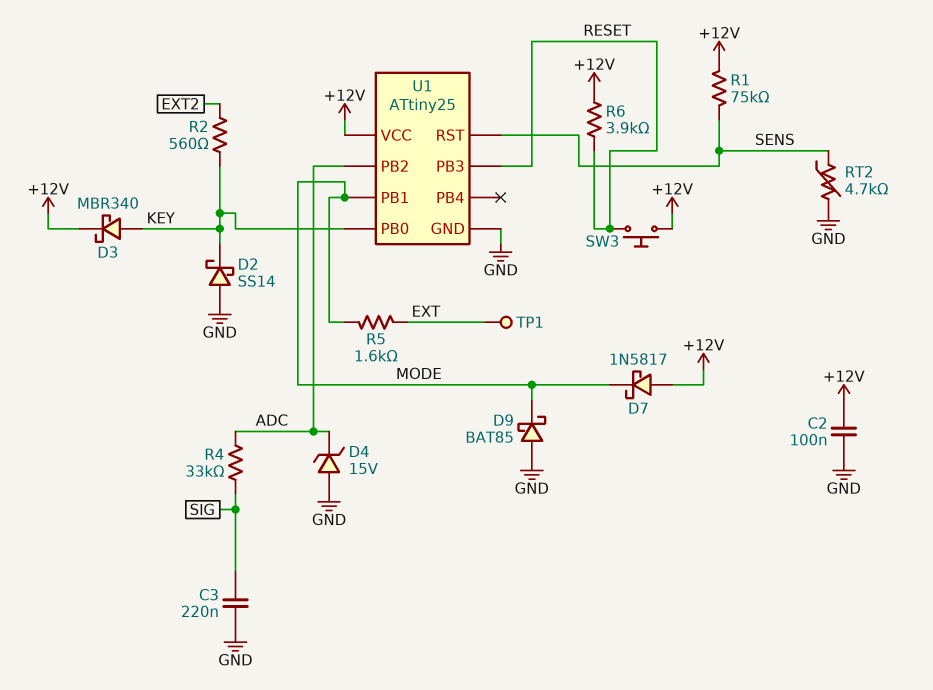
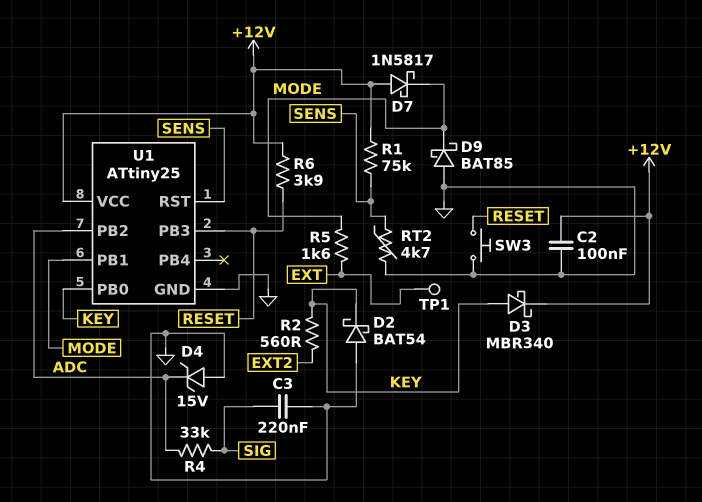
D2: schottky SS14 (A GND, K KEY) -> schottky BAT54 (A GND, K KEY)
SW3: button (+12V, RESET) -> button (GND, RESET)

